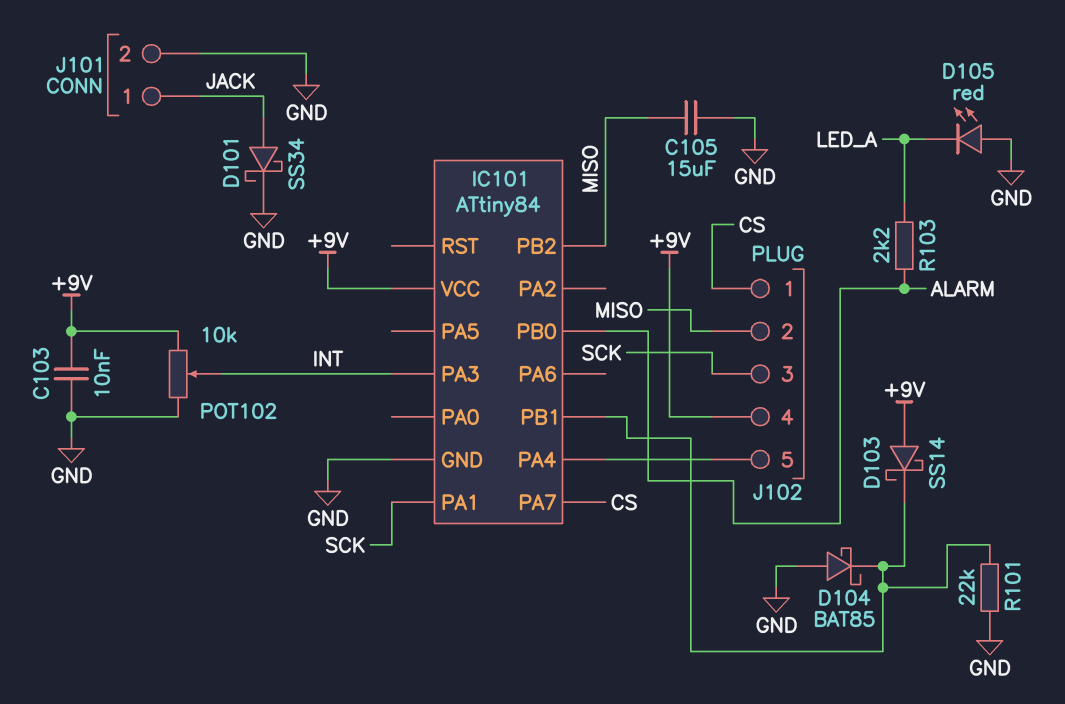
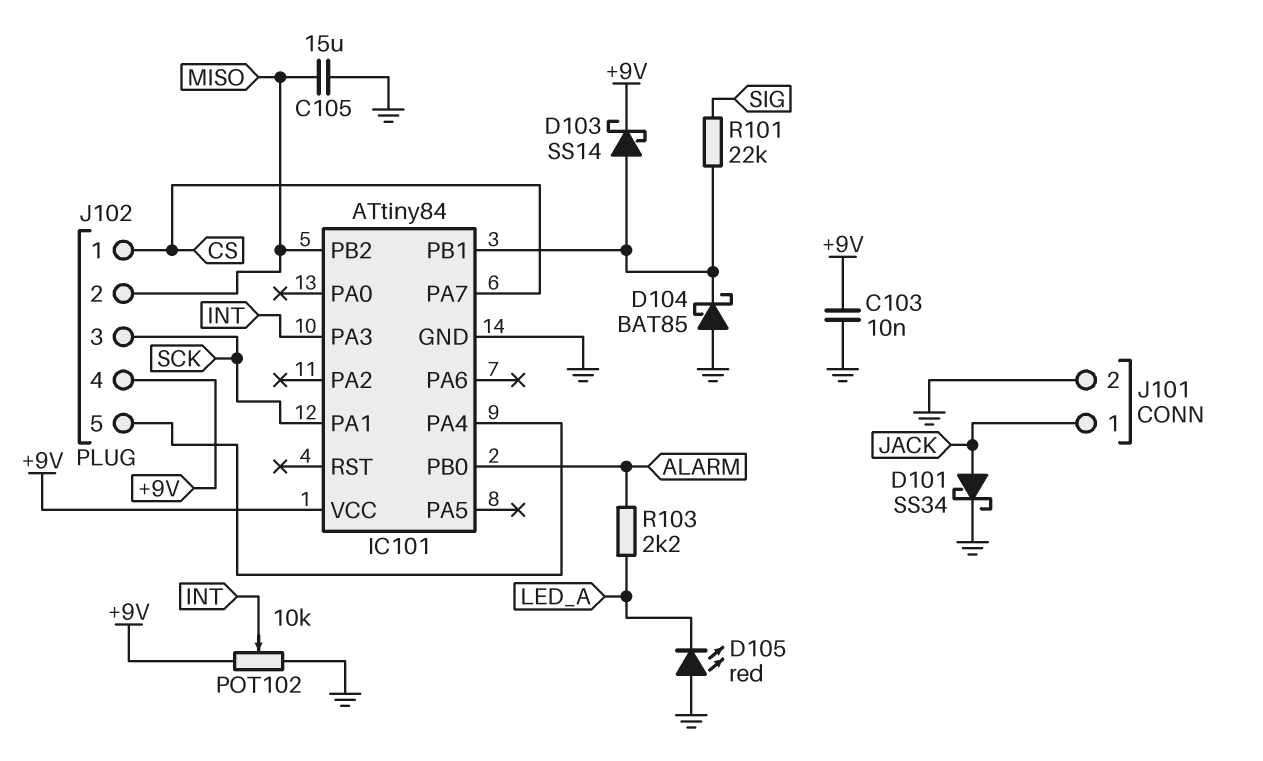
D103: schottky SS14 (A +9V, K IC101/PB1) -> schottky SS14 (A IC101/PB1, K +9V)
R101: 22k (GND, IC101/PB1) -> 22k (IC101/PB1, SIG)

